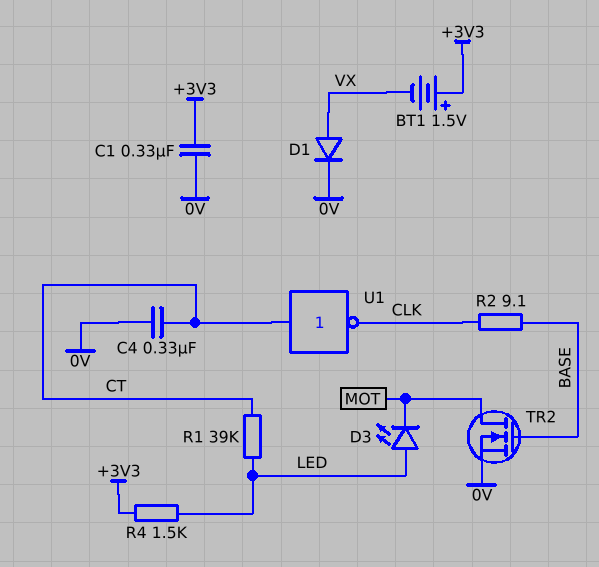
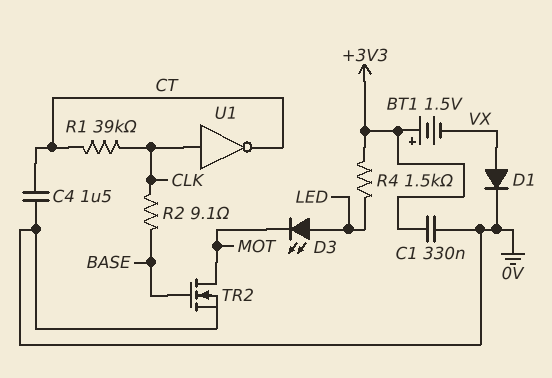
C4: 330nF (0V, CT) -> 1.5uF (0V, CT)
R1: 39k (CT, LED) -> 39k (CLK, CT)
U1: NOT (in CT, out CLK) -> NOT (in CLK, out CT)

